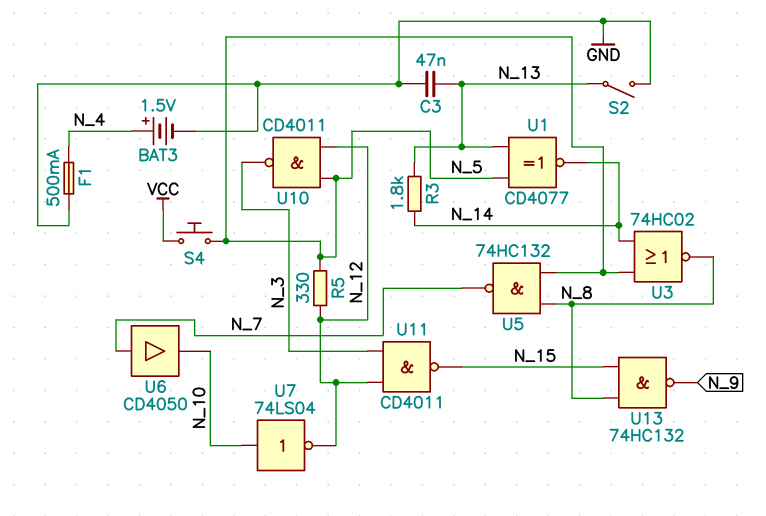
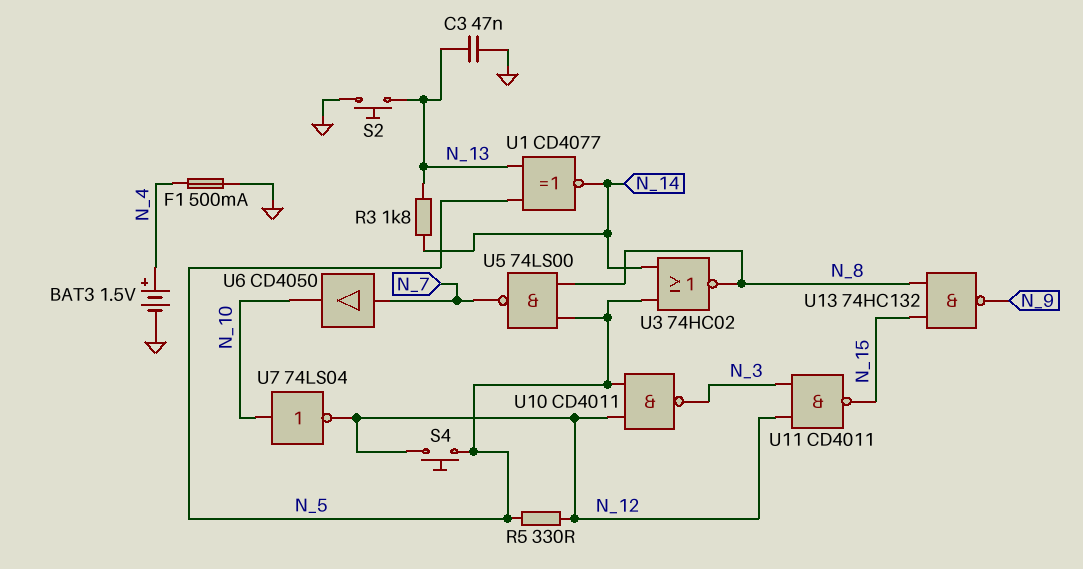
S2: switch (GND, N_13) -> button (GND, N_13)
S4: button (N_5, VCC) -> button (N_5, N_12)
U5: NAND 74HC132 (in N_5, in N_8, out N_7) -> NAND 74LS00 (in N_5, in N_8, out N_7)

